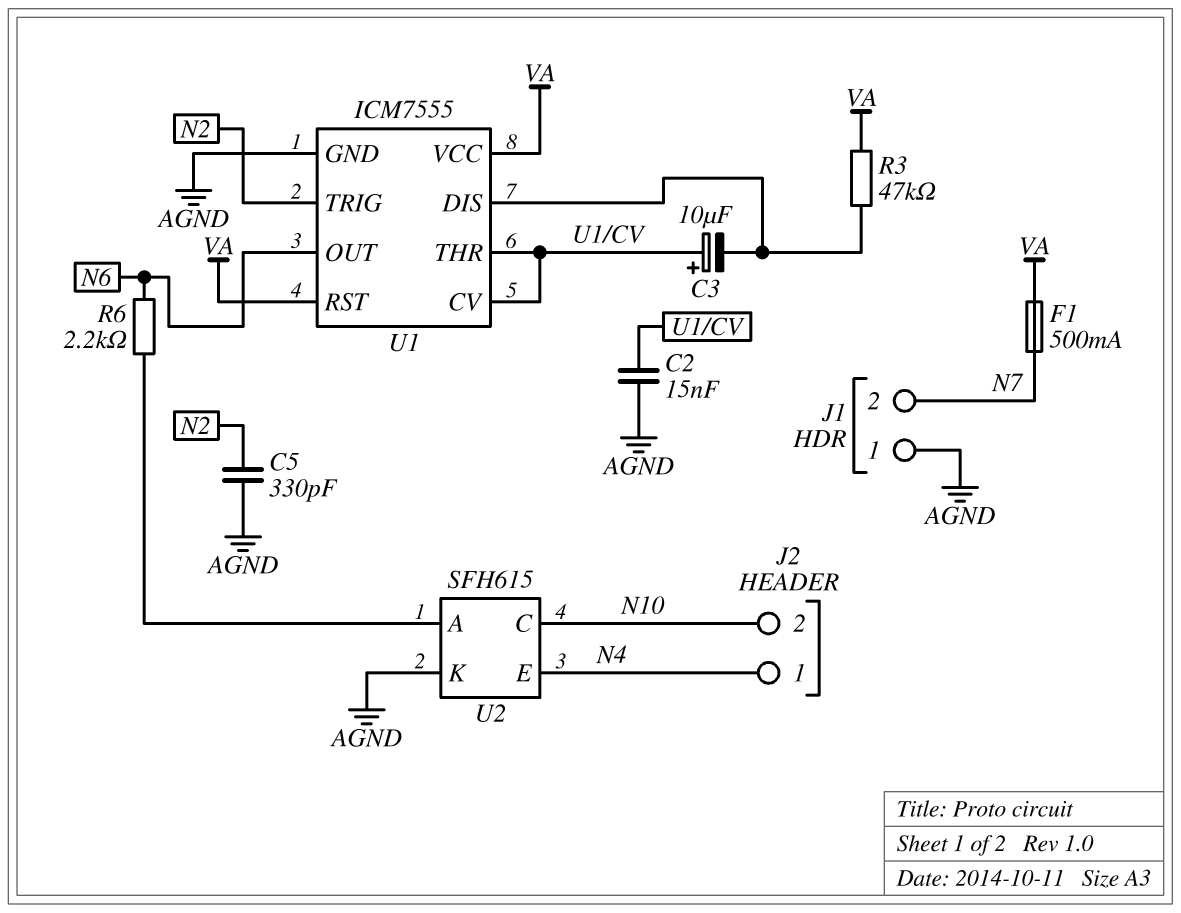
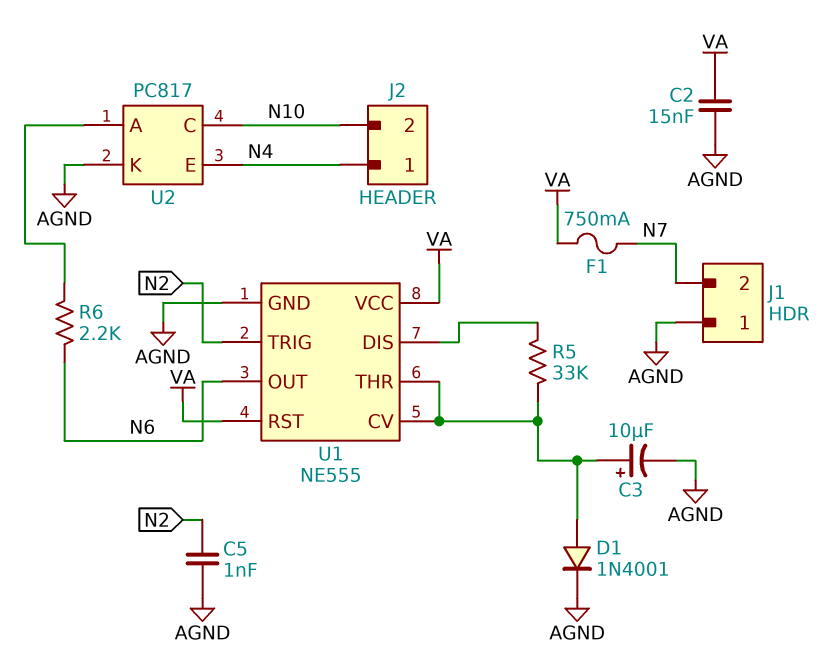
C2: 15nF (AGND, U1/CV) -> 15nF (AGND, VA)
C3: 10uF (plus U1/CV, minus U1/DIS) -> 10uF (plus U1/CV, minus AGND)
C5: 330pF (AGND, N2) -> 1nF (AGND, N2)
D1: none -> diode 1N4001 (A U1/CV, K AGND)
F1: 500mA (N7, VA) -> 750mA (N7, VA)
R3: 47k (U1/DIS, VA) -> none
R5: none -> 33k (U1/CV, U1/DIS)
U1: ICM7555 -> NE555
U2: SFH615 -> PC817

